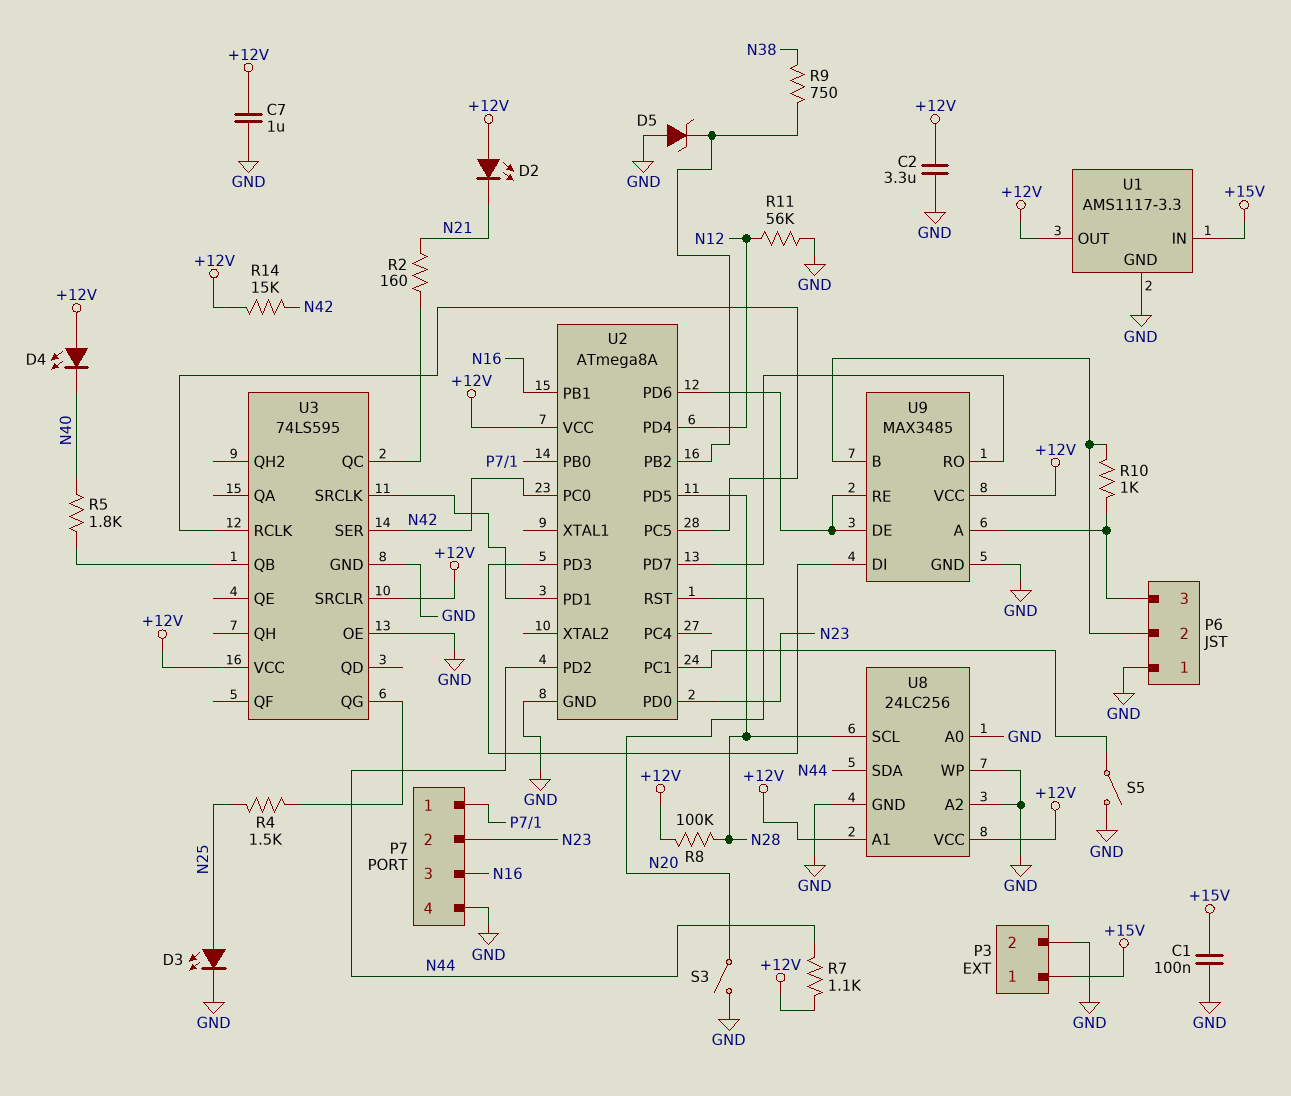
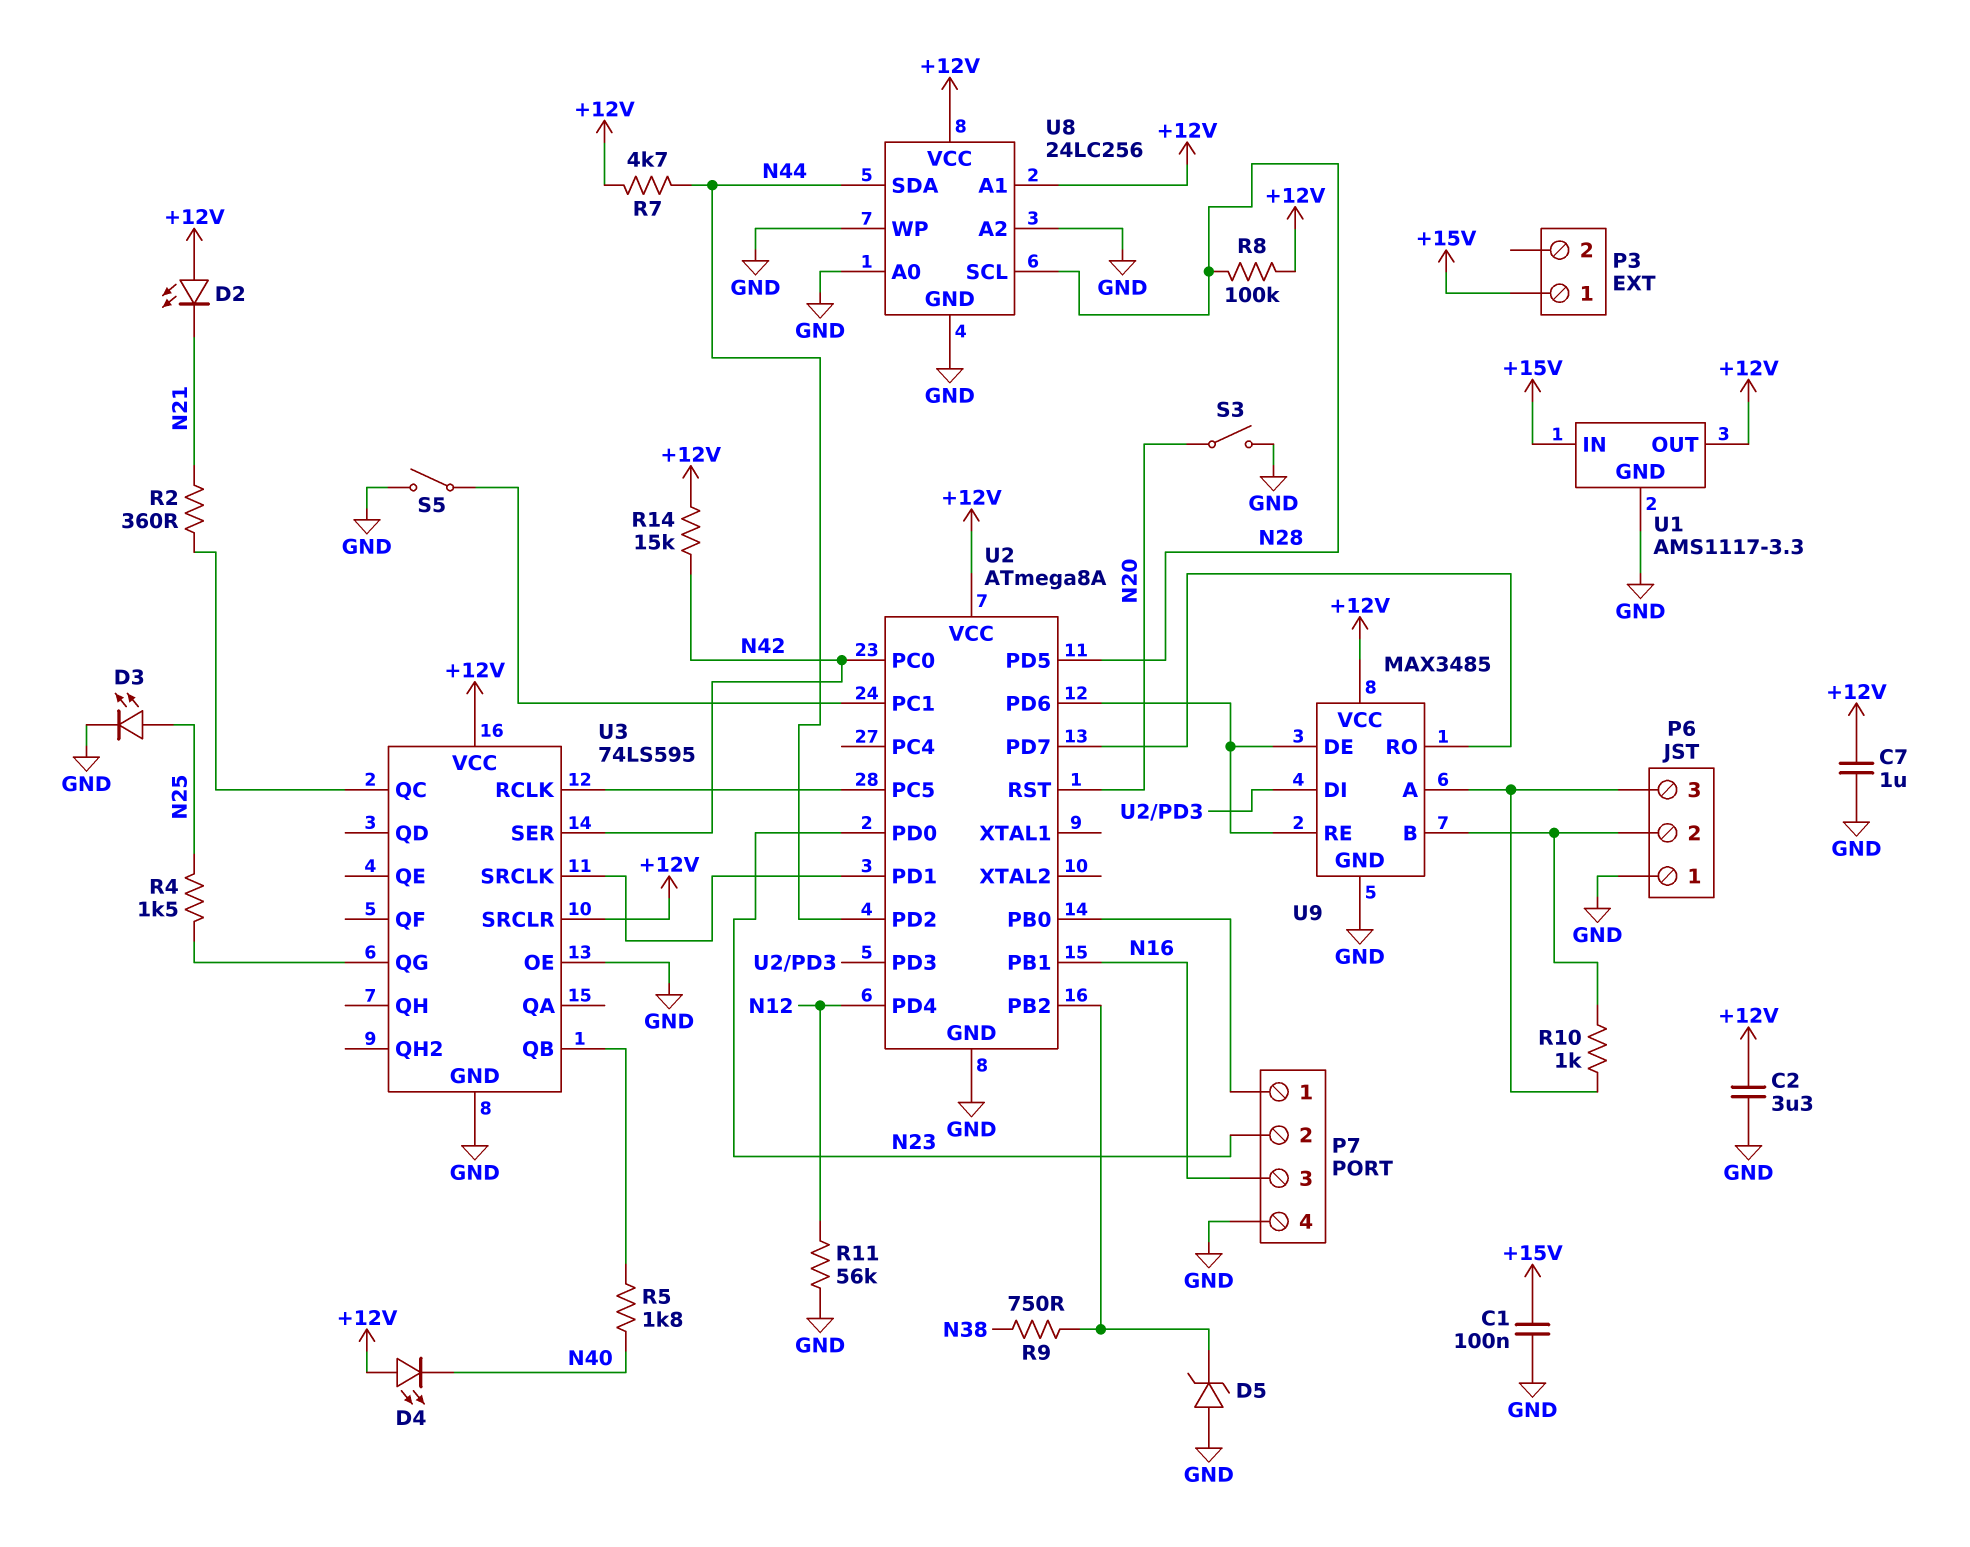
P3 pin 2: GND -> none
R2: 160 (N21, U3/QC) -> 360 (N21, U3/QC)
R7: 1.1k (+12V, N44) -> 4.7k (+12V, N44)

